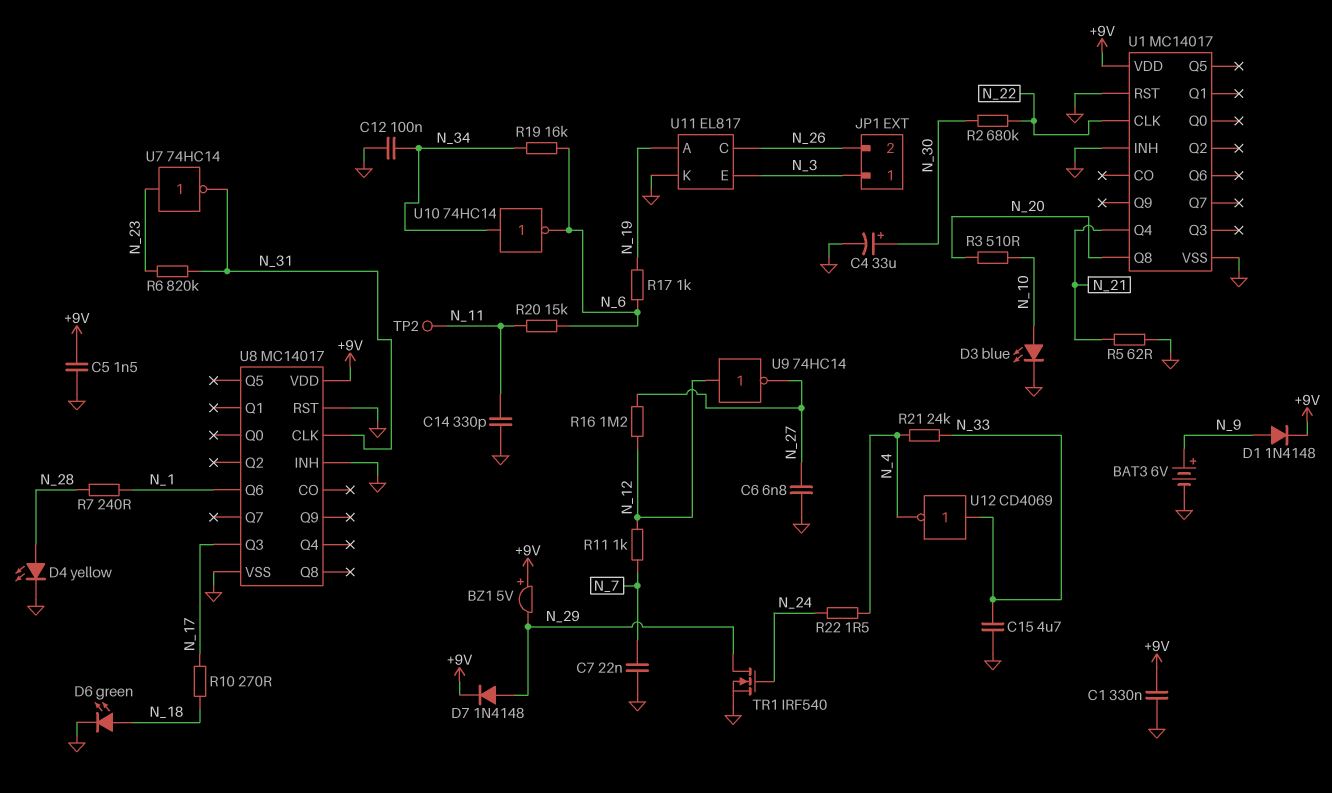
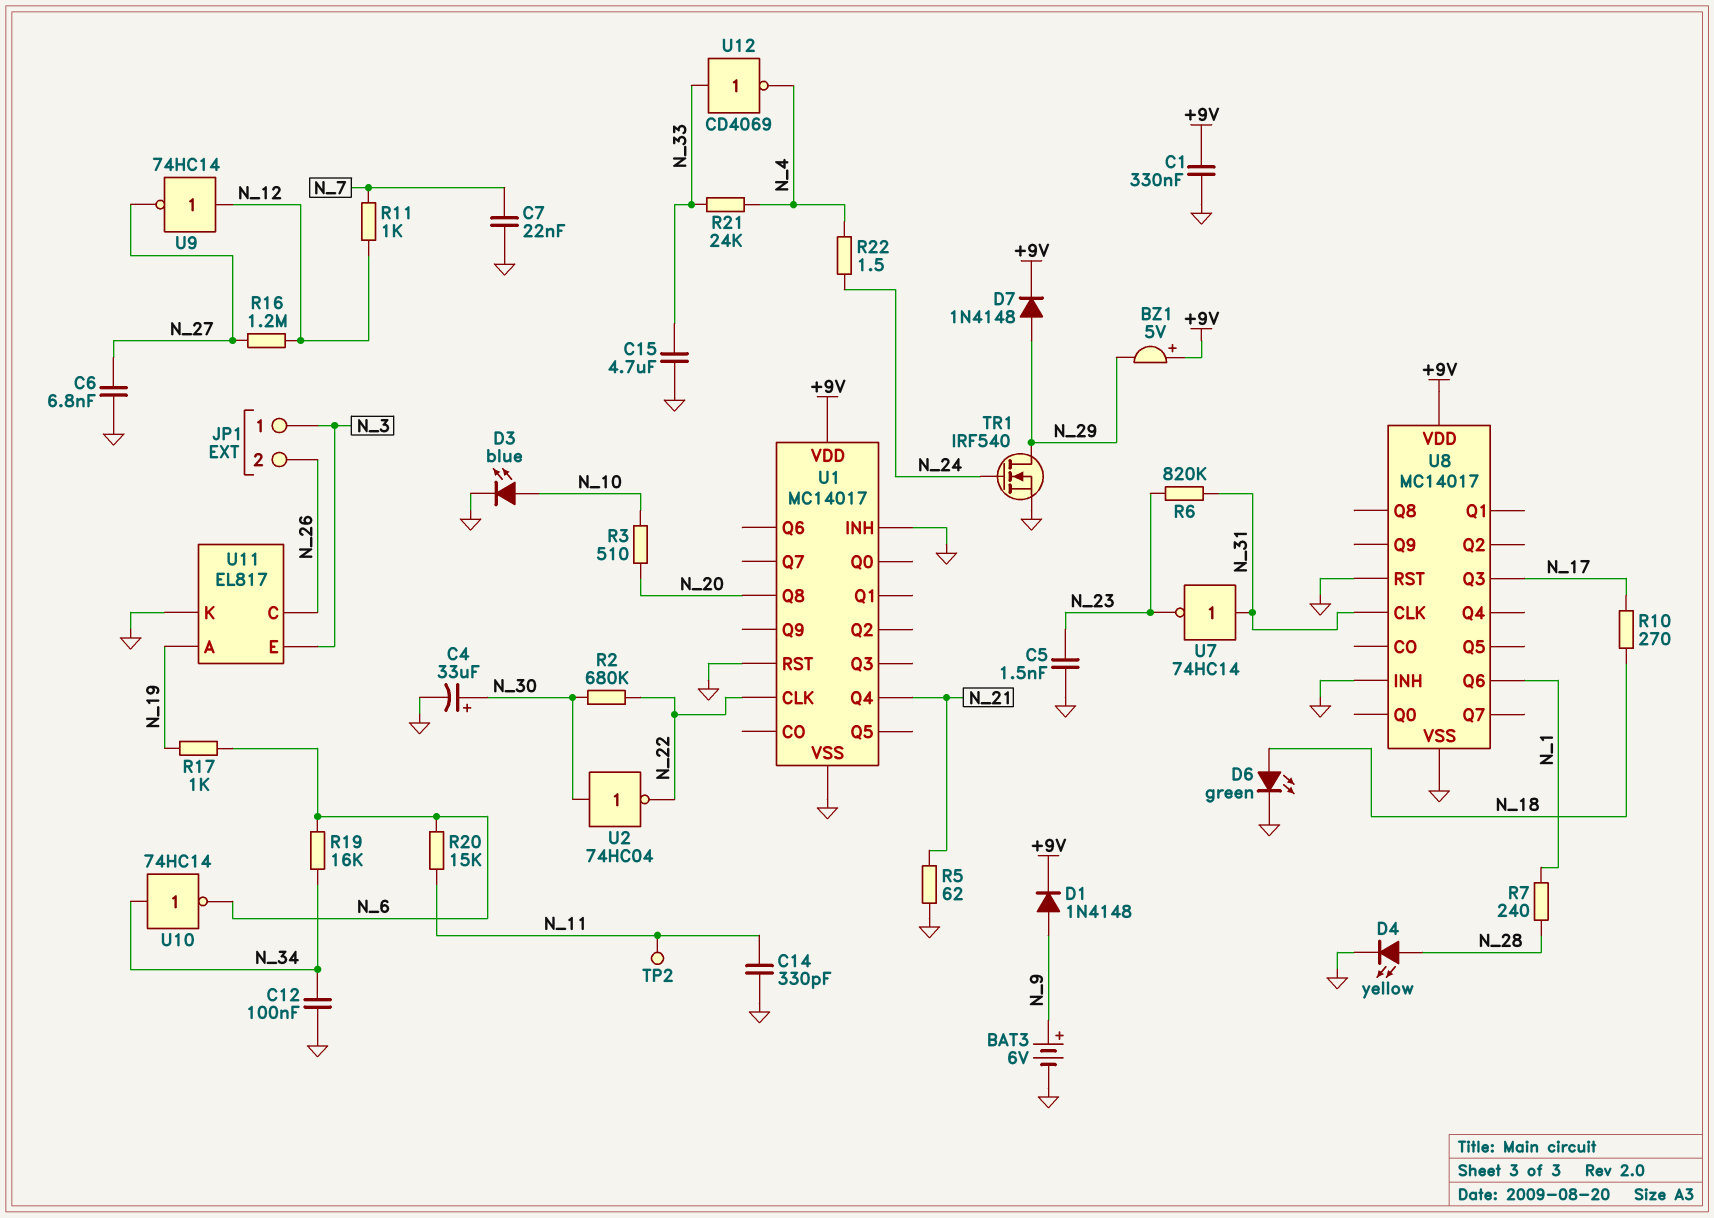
C5: 1.5nF (+9V, GND) -> 1.5nF (GND, N_23)
U2: none -> NOT 74HC04 (in N_30, out N_22)
U7: NOT 74HC14 (in N_23, out N_31) -> NOT 74HC14 (in N_31, out N_23)

